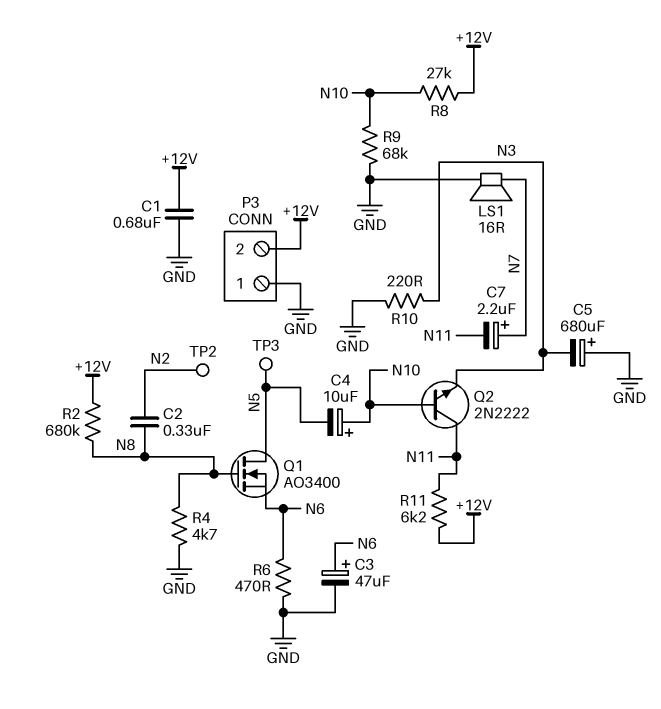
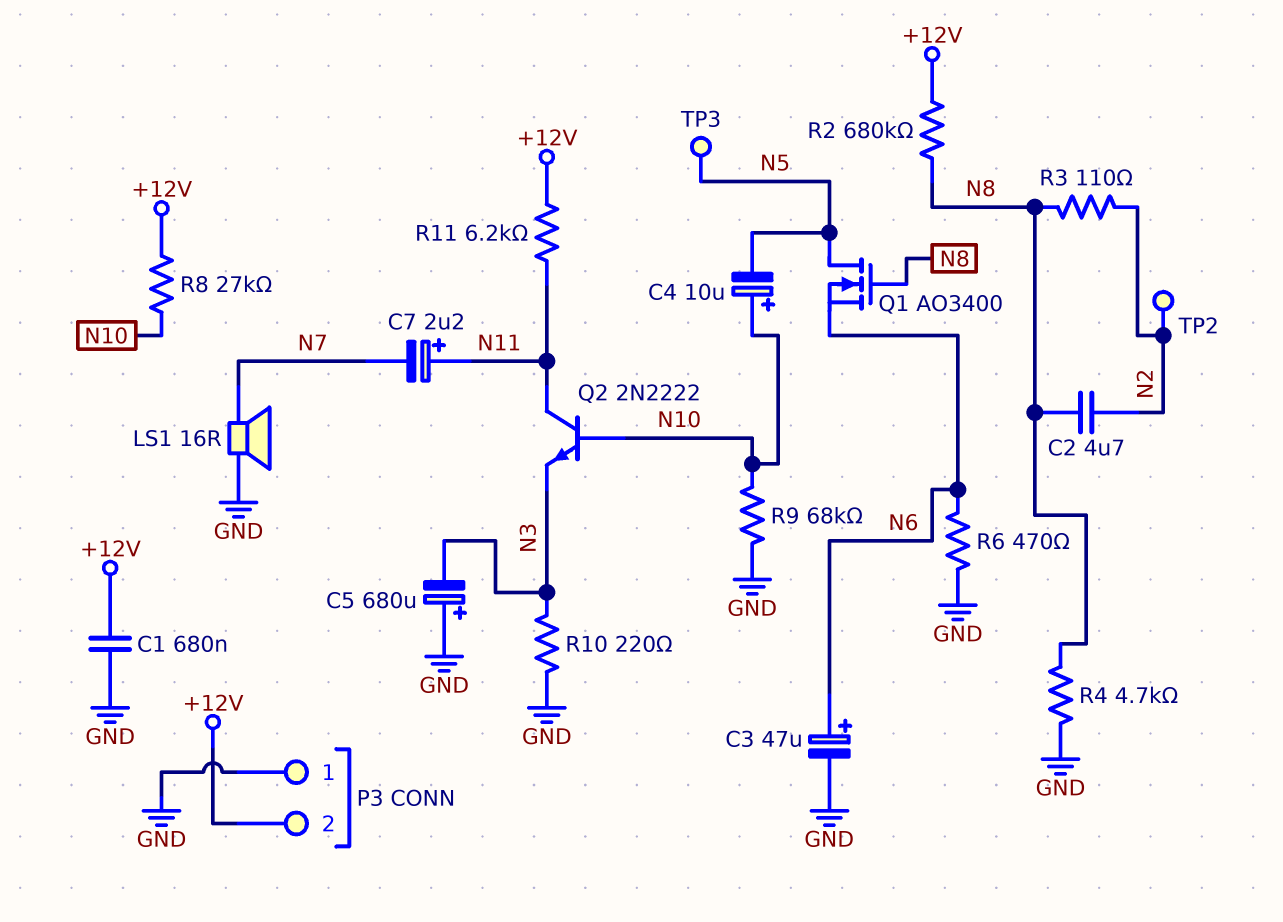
C2: 330nF (N2, N8) -> 4.7uF (N2, N8)
C7: 2.2uF (plus N7, minus N11) -> 2.2uF (plus N11, minus N7)
R3: none -> 110 (N2, N8)

